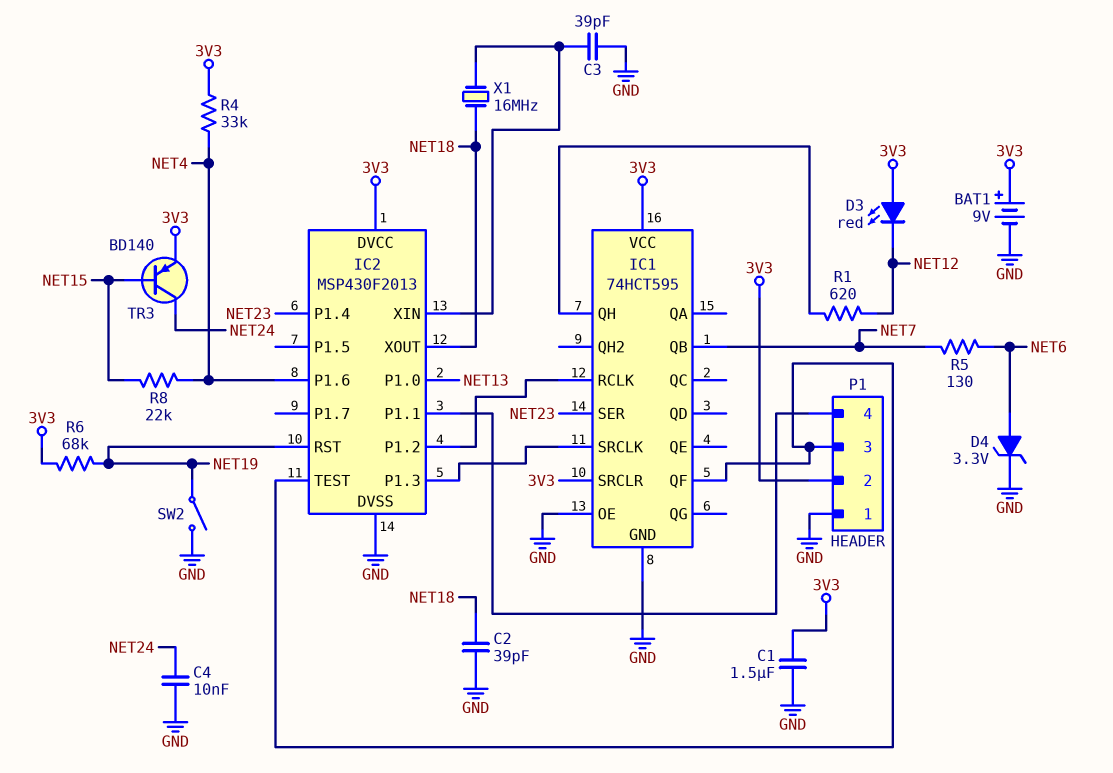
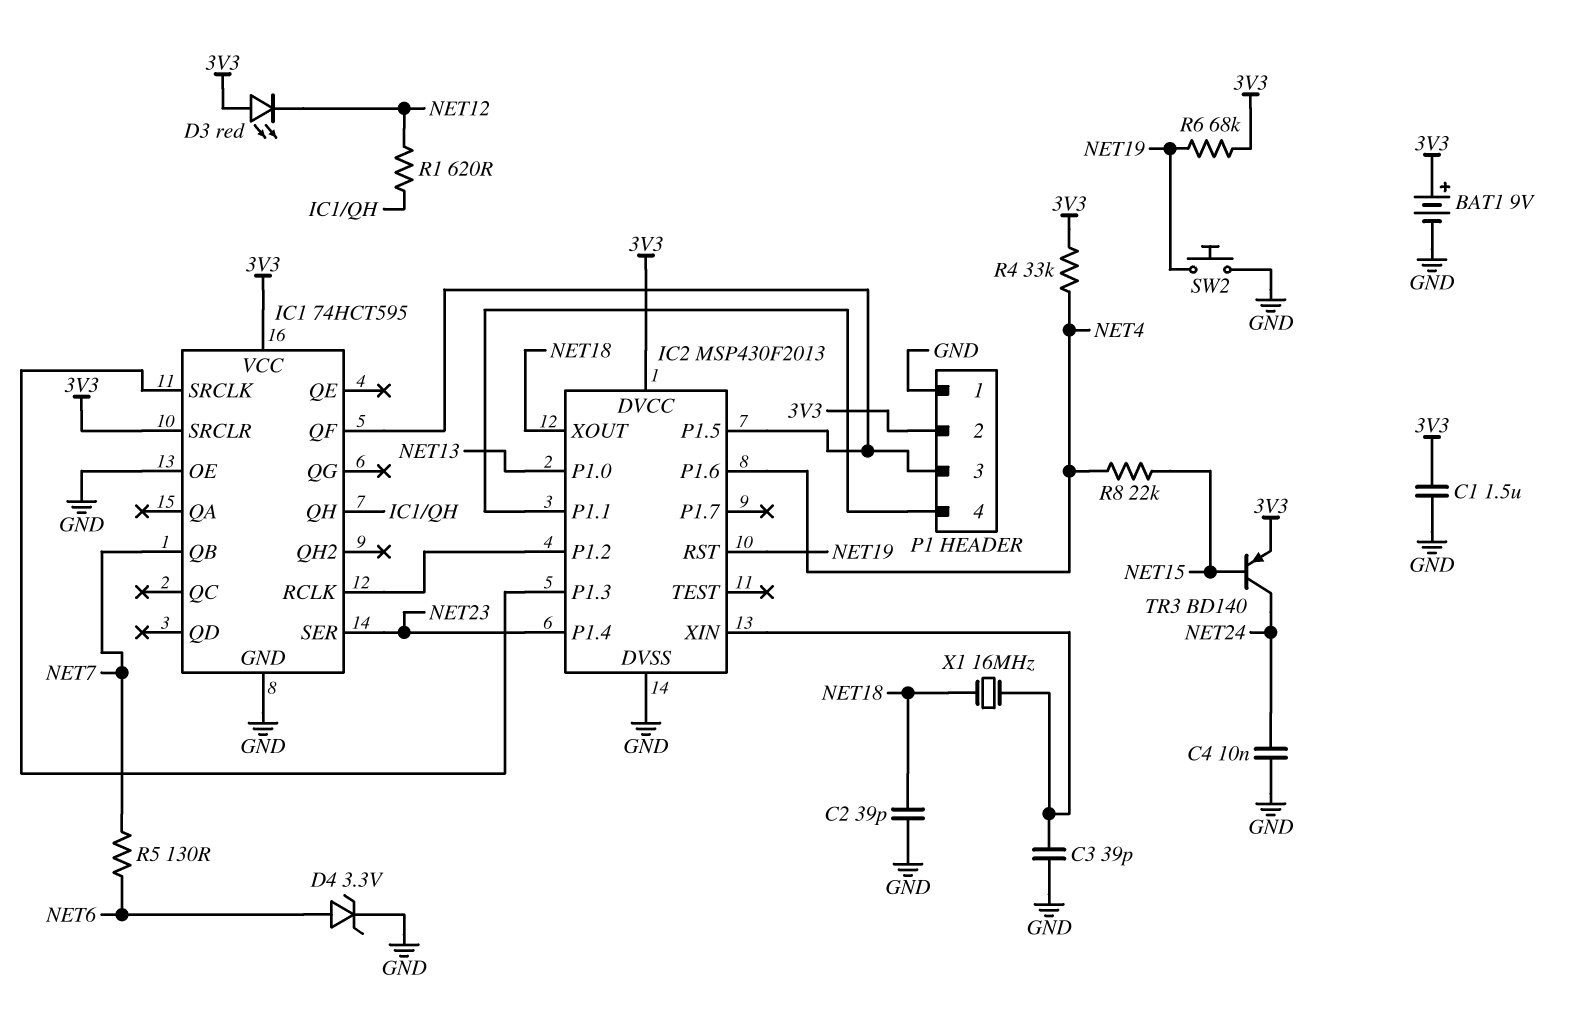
IC2 pin P1.5: none -> IC1/QF
IC2 pin TEST: IC1/QF -> none
SW2: switch (GND, NET19) -> button (GND, NET19)

